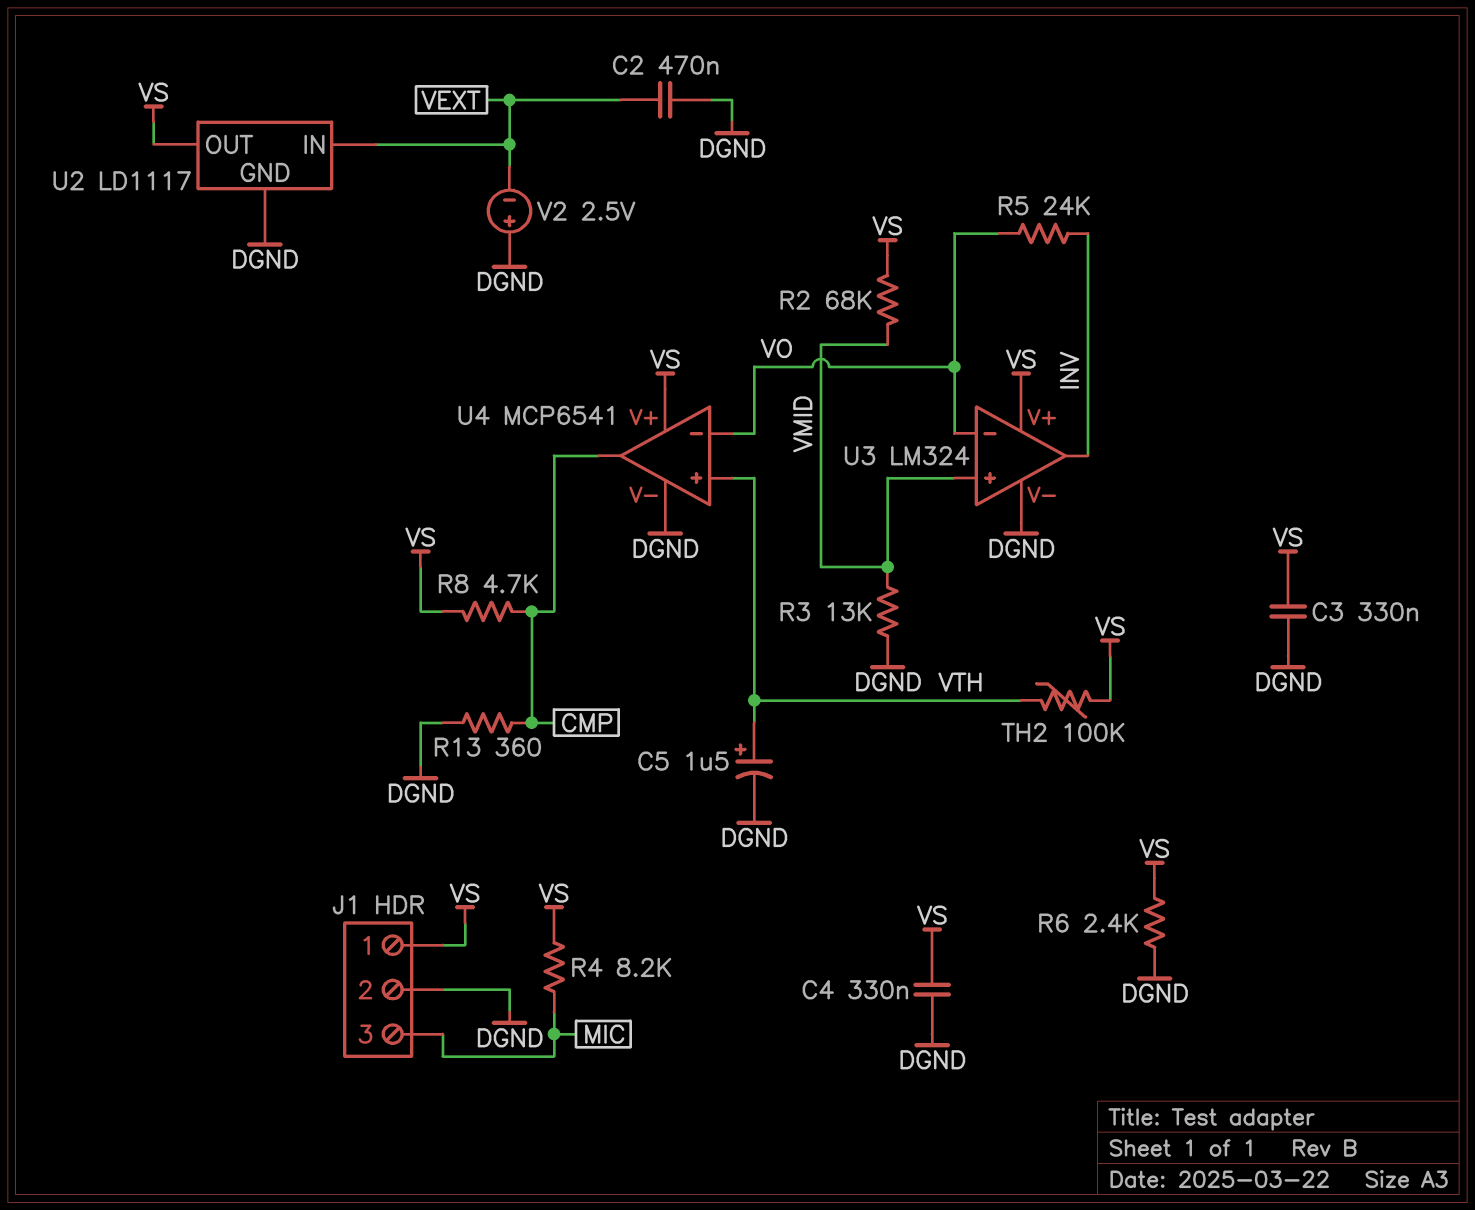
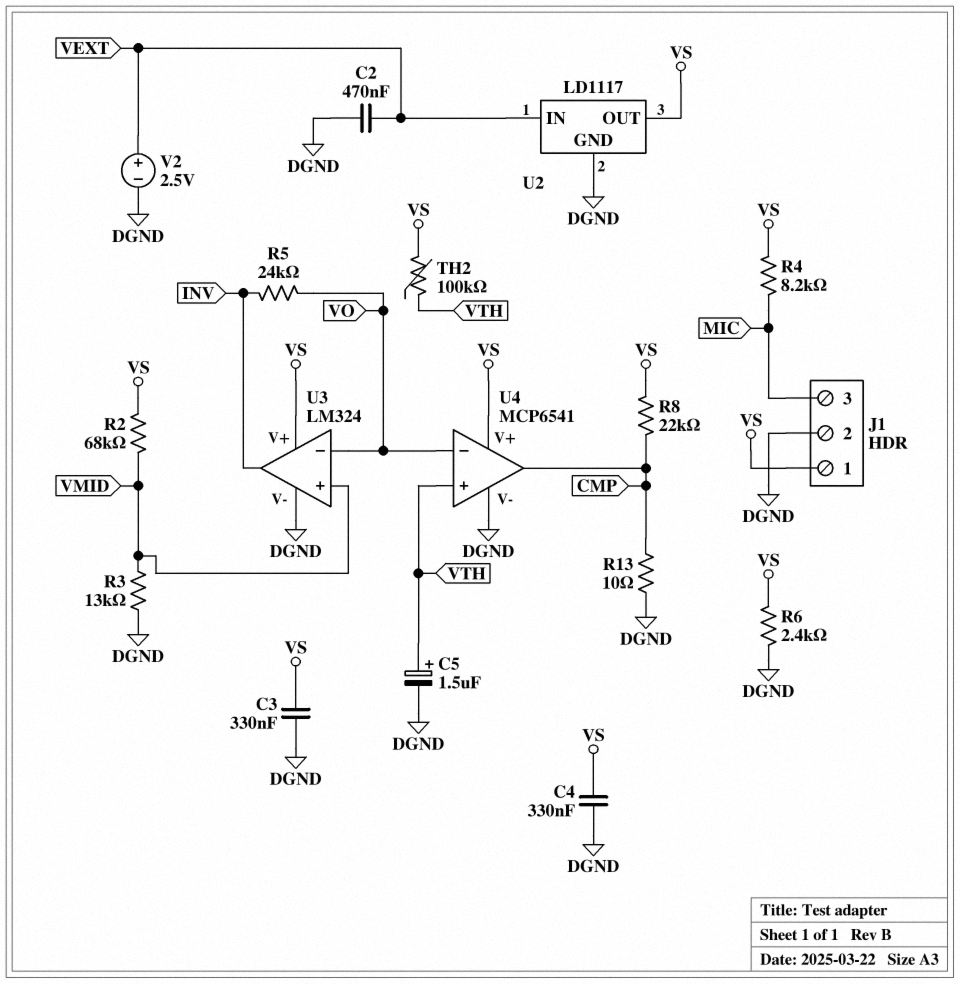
R8: 4.7k (CMP, VS) -> 22k (CMP, VS)
R13: 360 (CMP, DGND) -> 10 (CMP, DGND)
V2: 2.5V (plus DGND, minus VEXT) -> 2.5V (plus VEXT, minus DGND)

